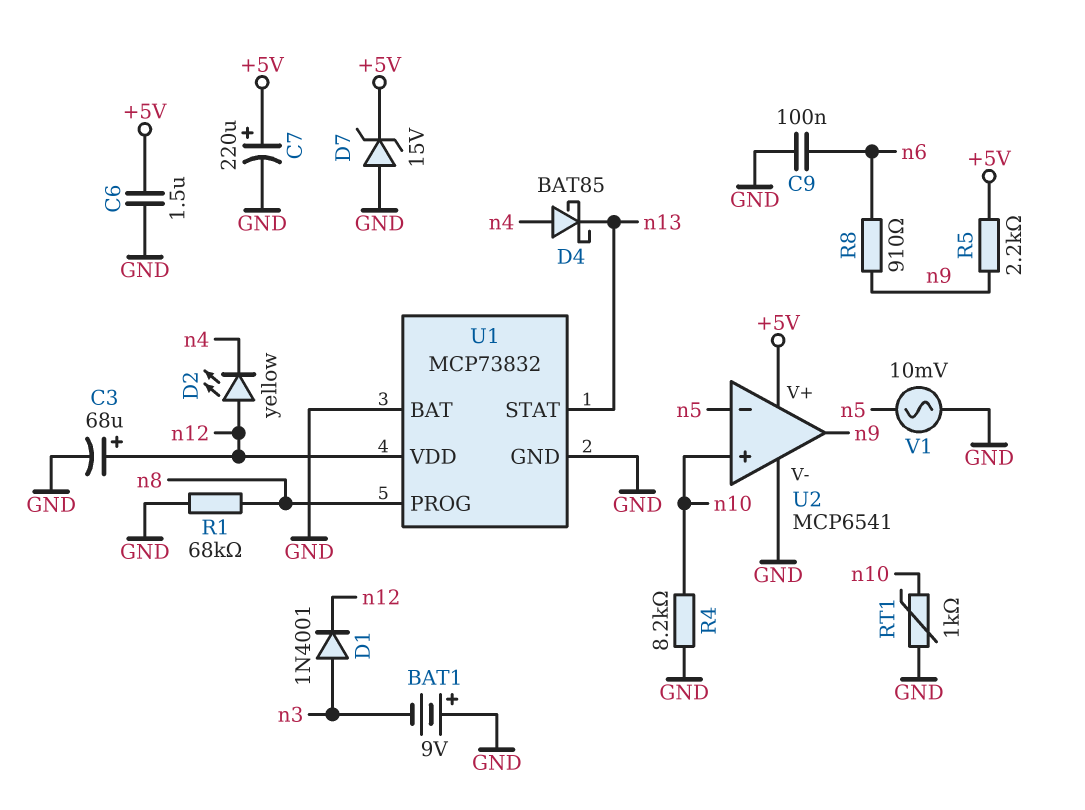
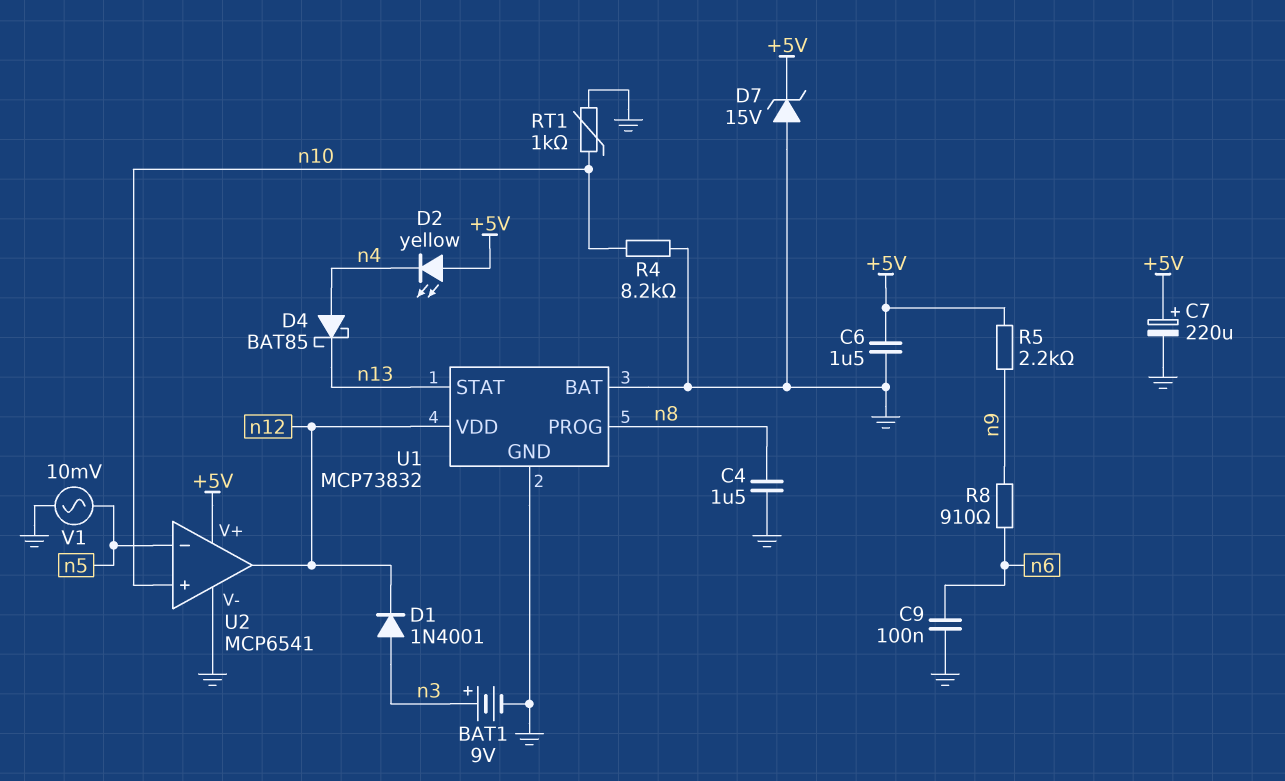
BAT1: 9V (plus GND, minus n3) -> 9V (plus n3, minus GND)
C3: 68uF (plus n12, minus GND) -> none
C4: none -> 1.5uF (GND, n8)
D2: LED yellow (A n12, K n4) -> LED yellow (A +5V, K n4)
R1: 68k (GND, n8) -> none
U2 pin out: n9 -> n12

